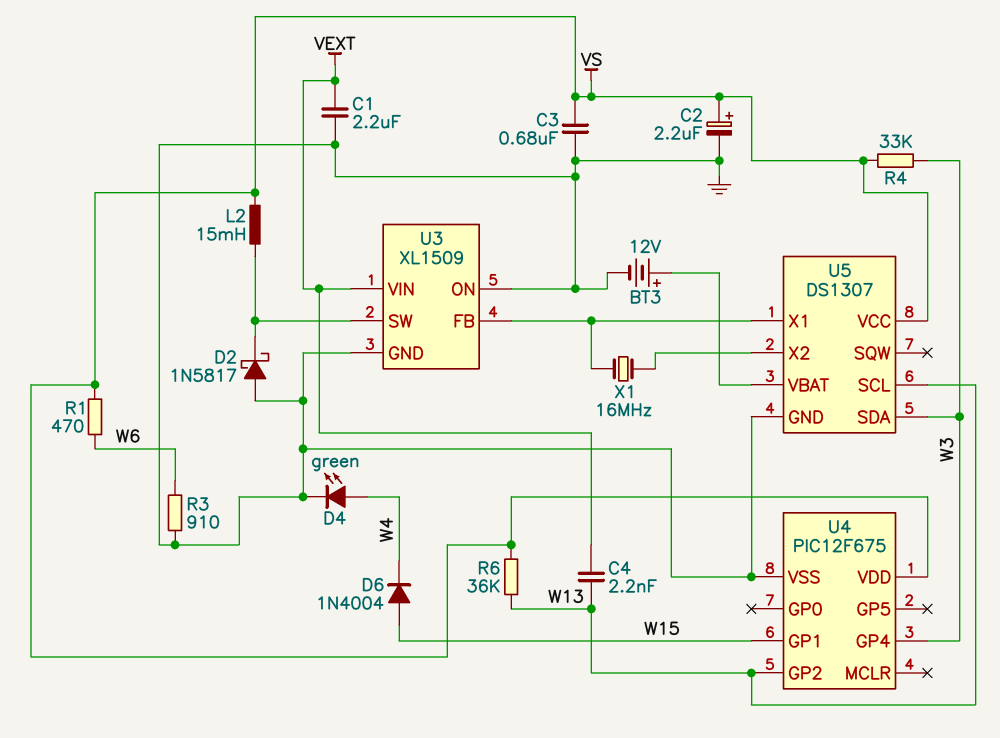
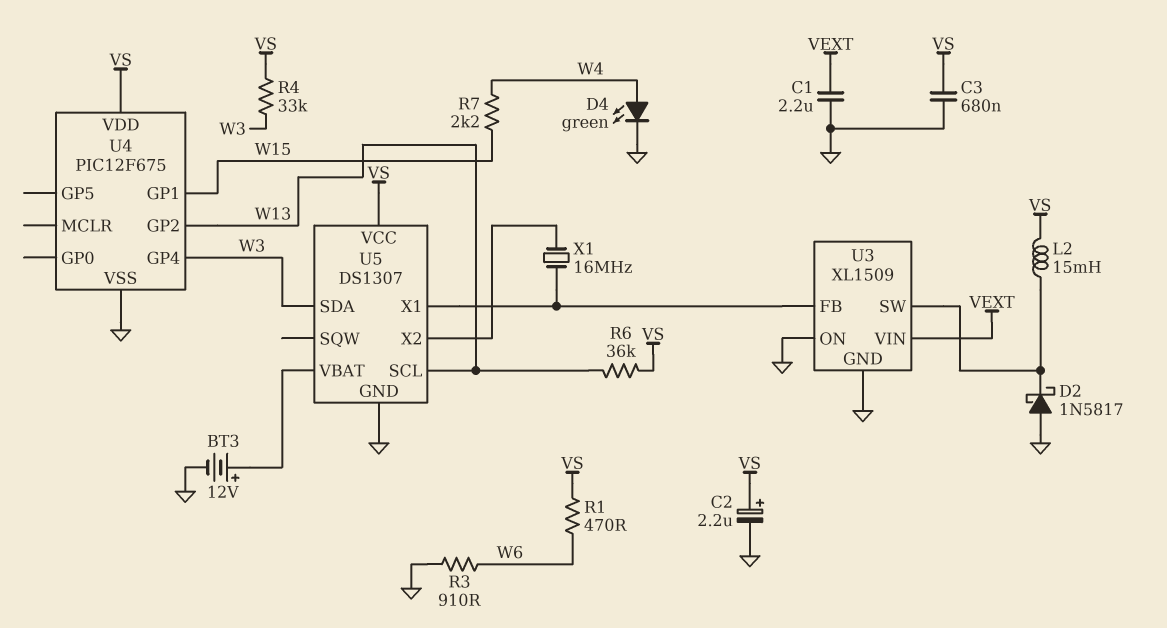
C4: 2.2nF (VEXT, W13) -> none
D6: diode 1N4004 (A W15, K W4) -> none
R7: none -> 2.2k (W4, W15)

